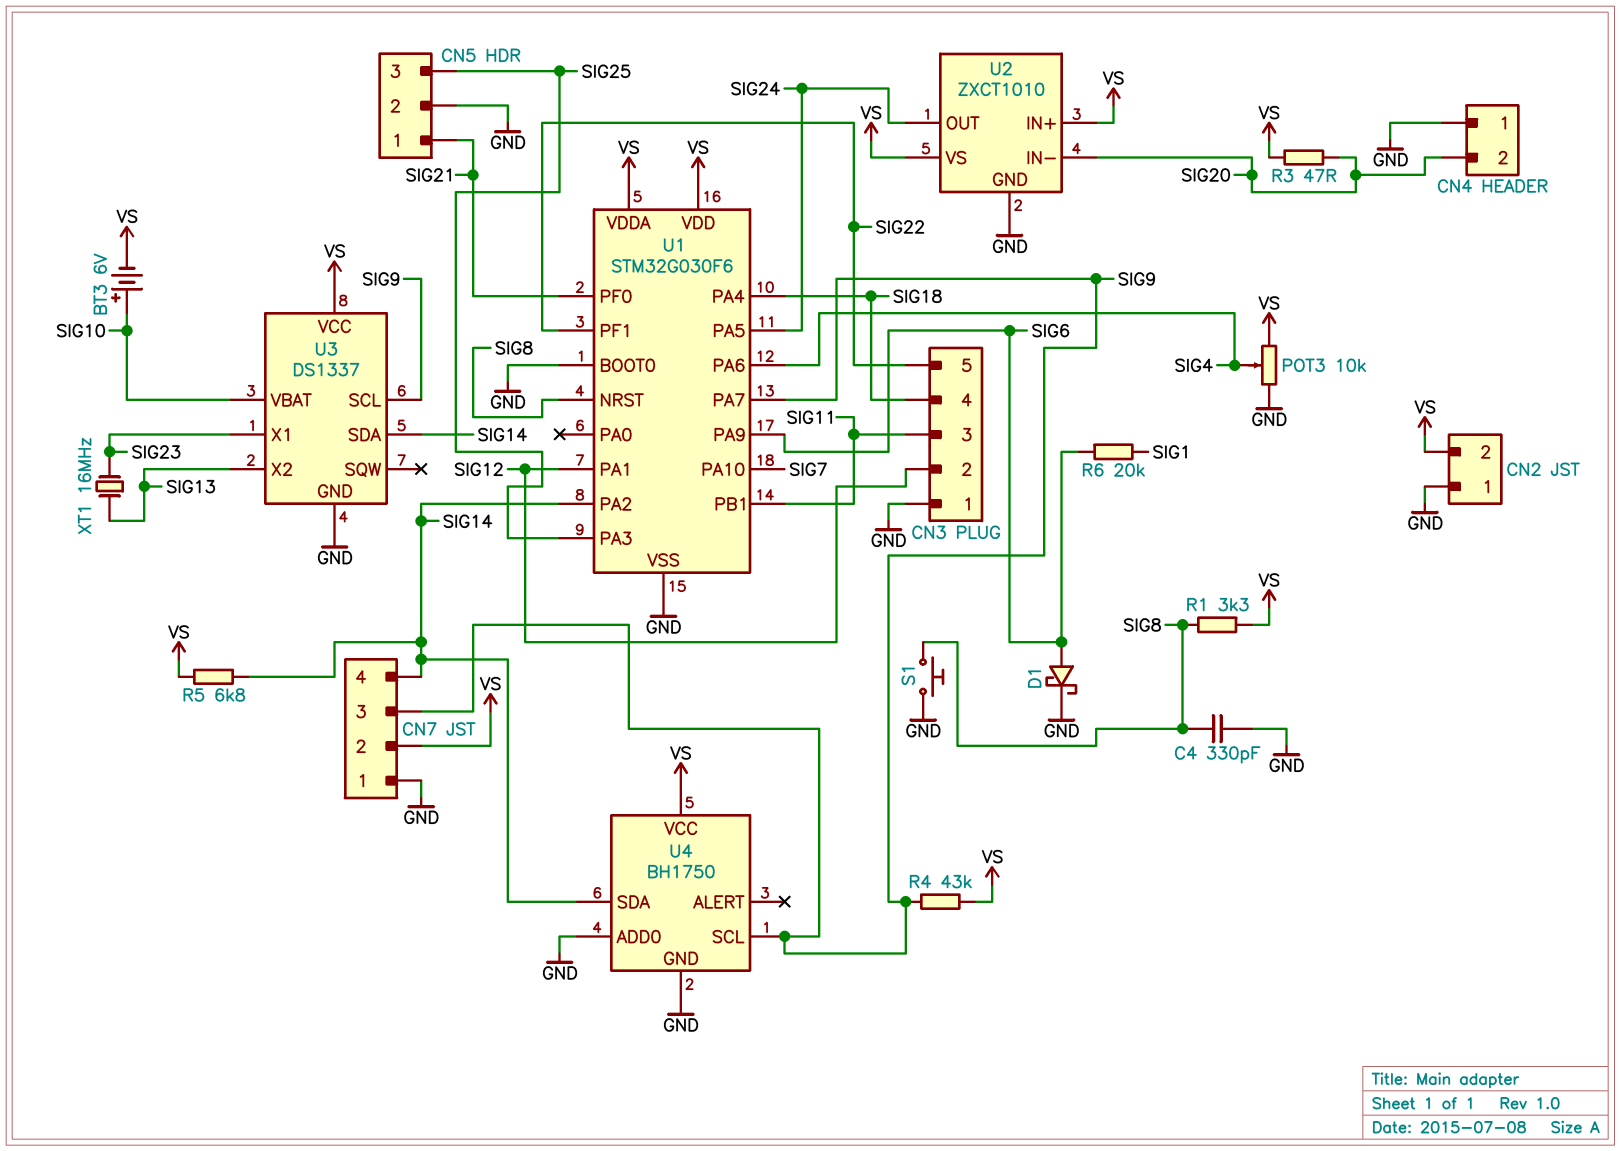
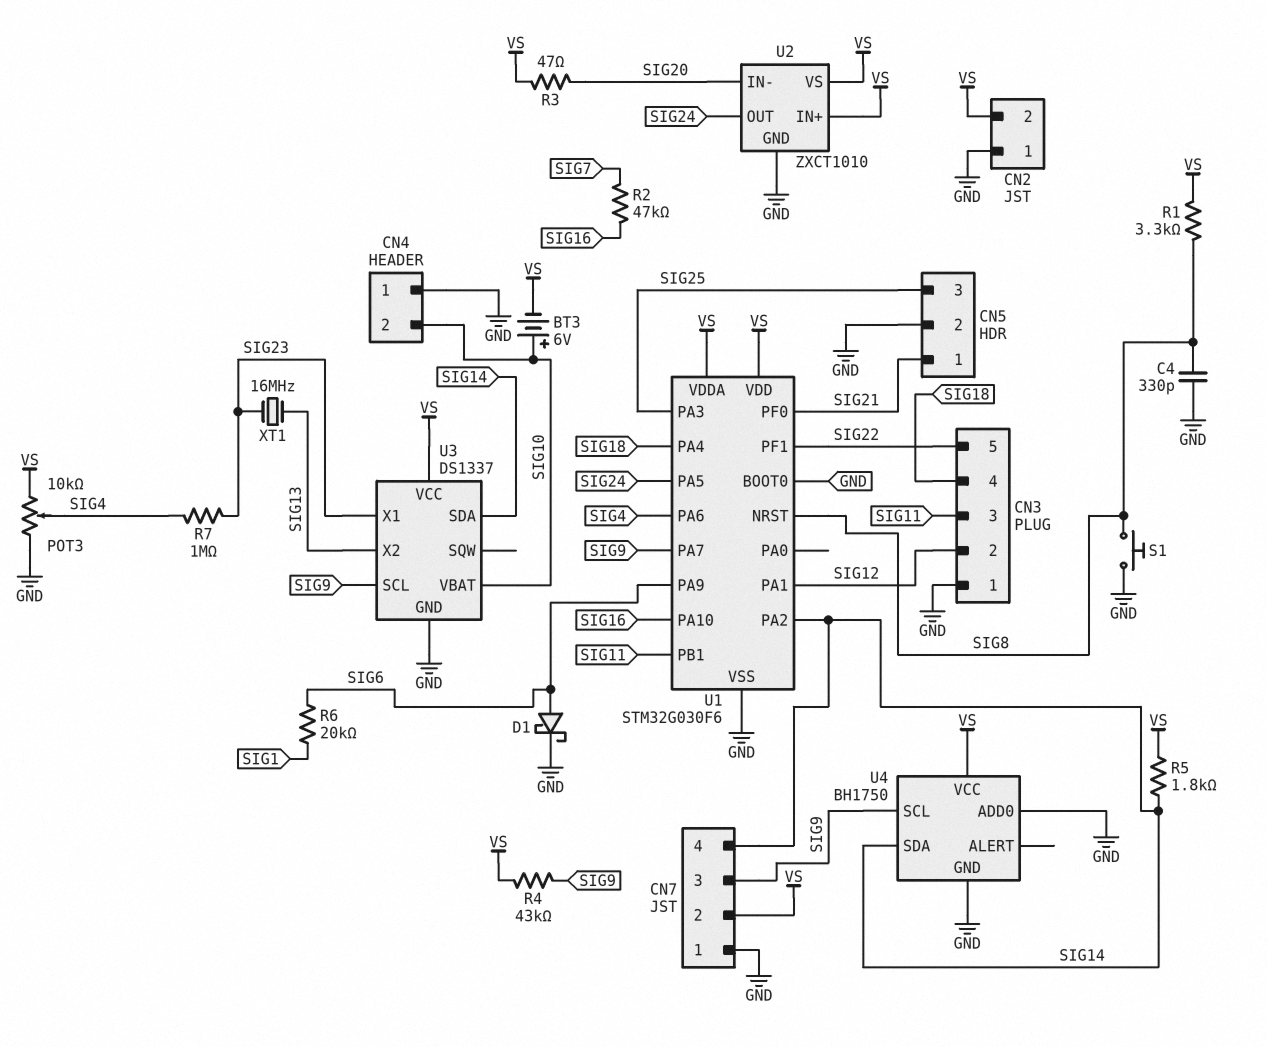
CN4 pin 2: SIG20 -> SIG10
R2: none -> 47k (SIG7, SIG16)
R5: 6.8k (SIG14, VS) -> 1.8k (SIG14, VS)
R7: none -> 1M (SIG4, SIG23)
U1 pin PA10: SIG7 -> SIG16

